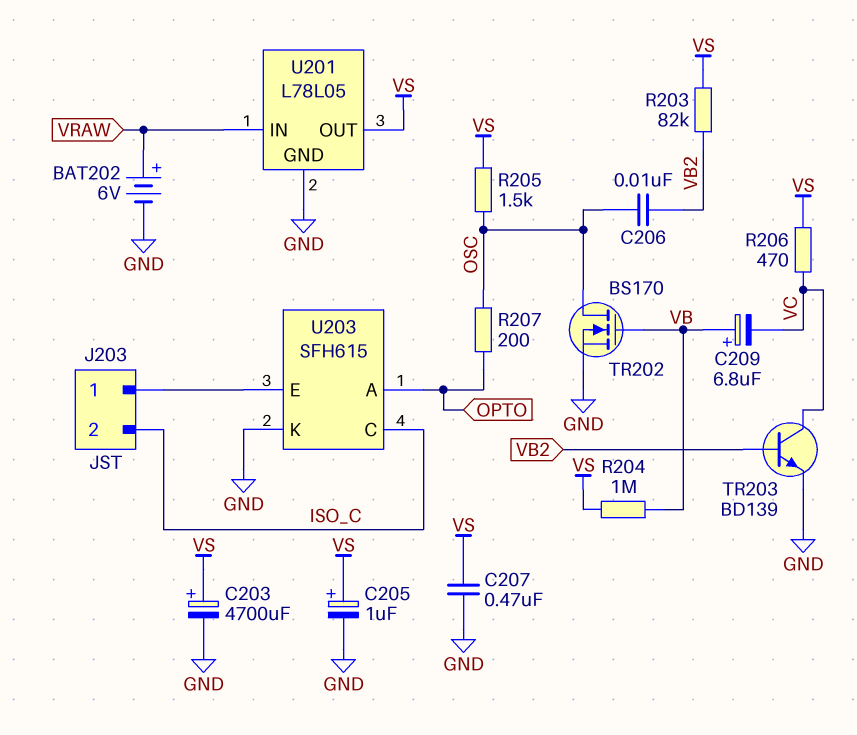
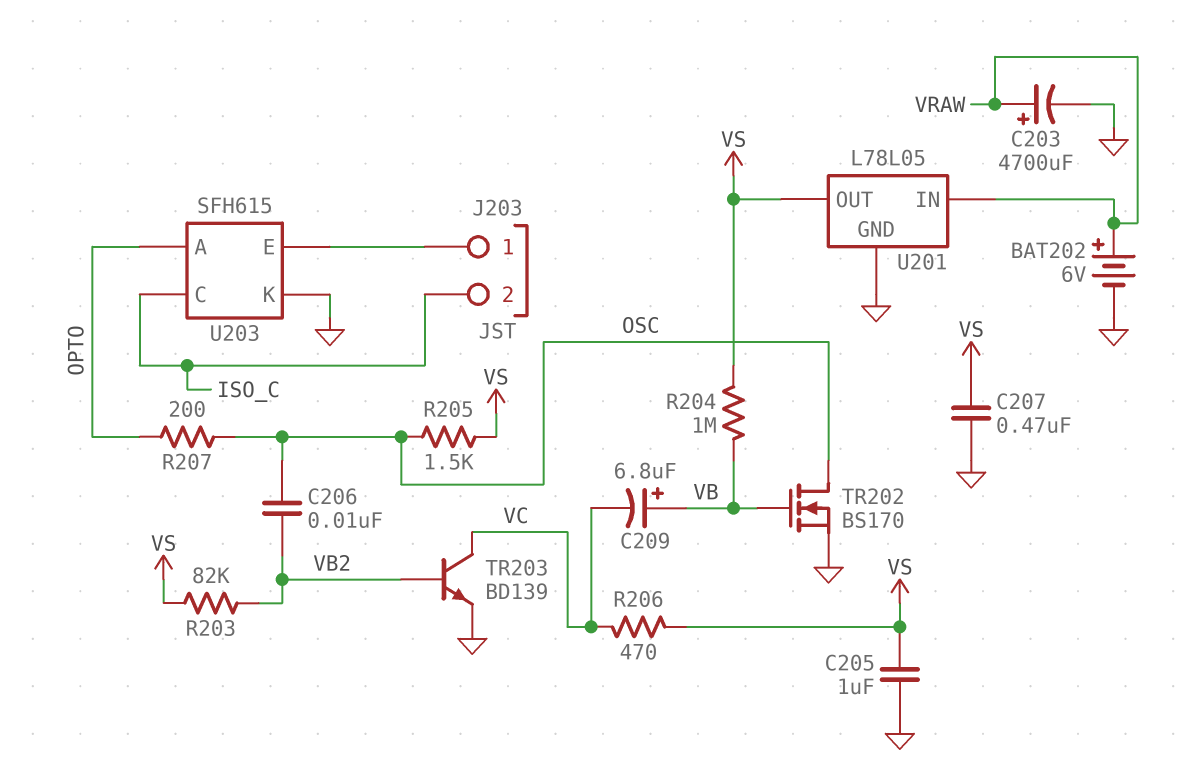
C203: 4700uF (plus VS, minus GND) -> 4700uF (plus VRAW, minus GND)
C205: 1uF (plus VS, minus GND) -> 1uF (GND, VS)

